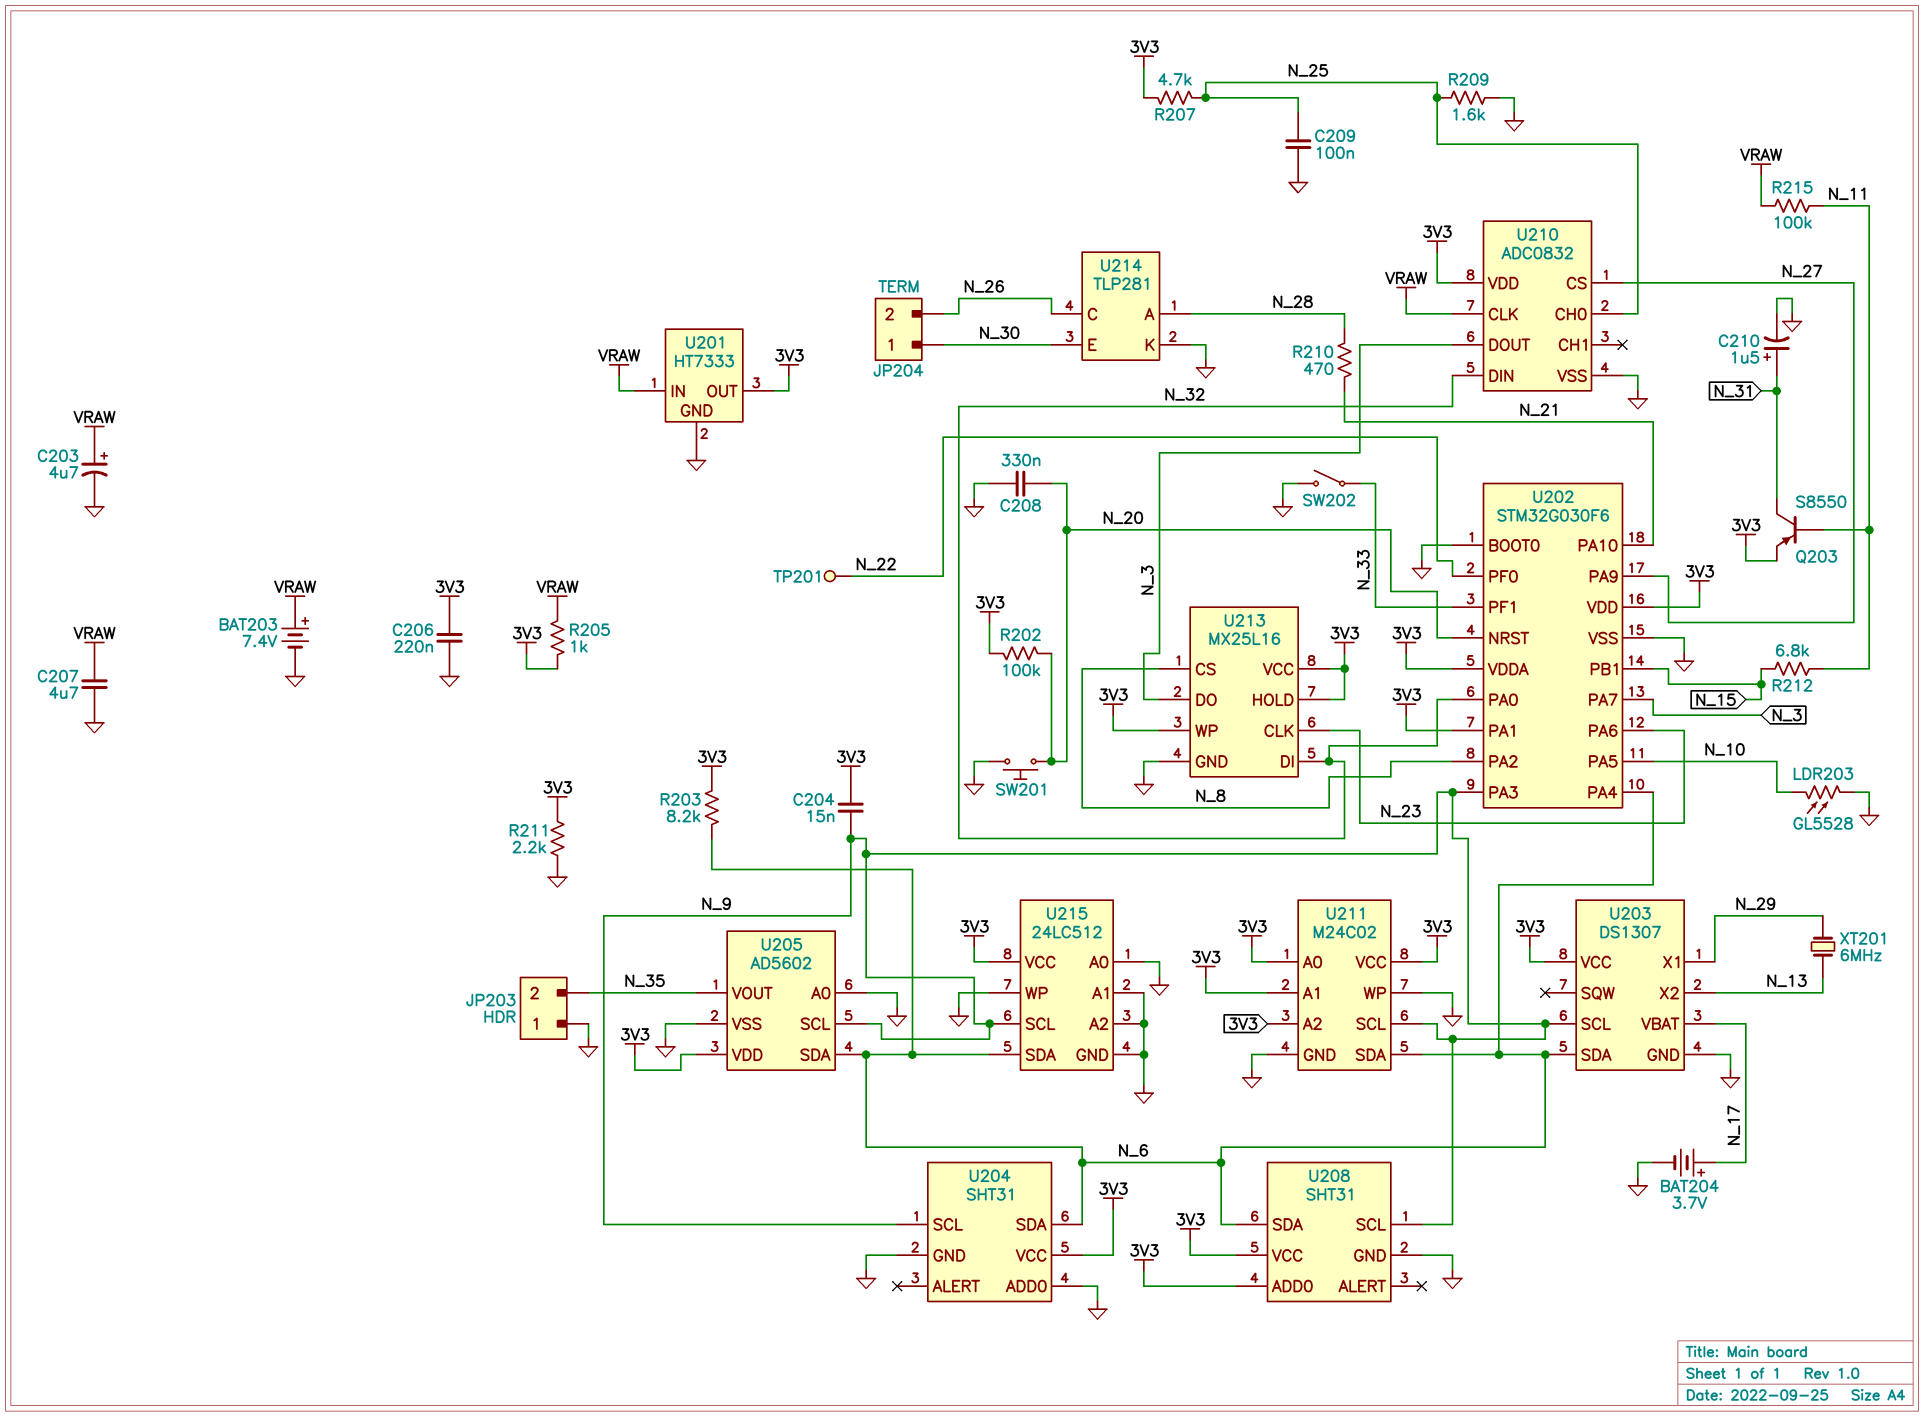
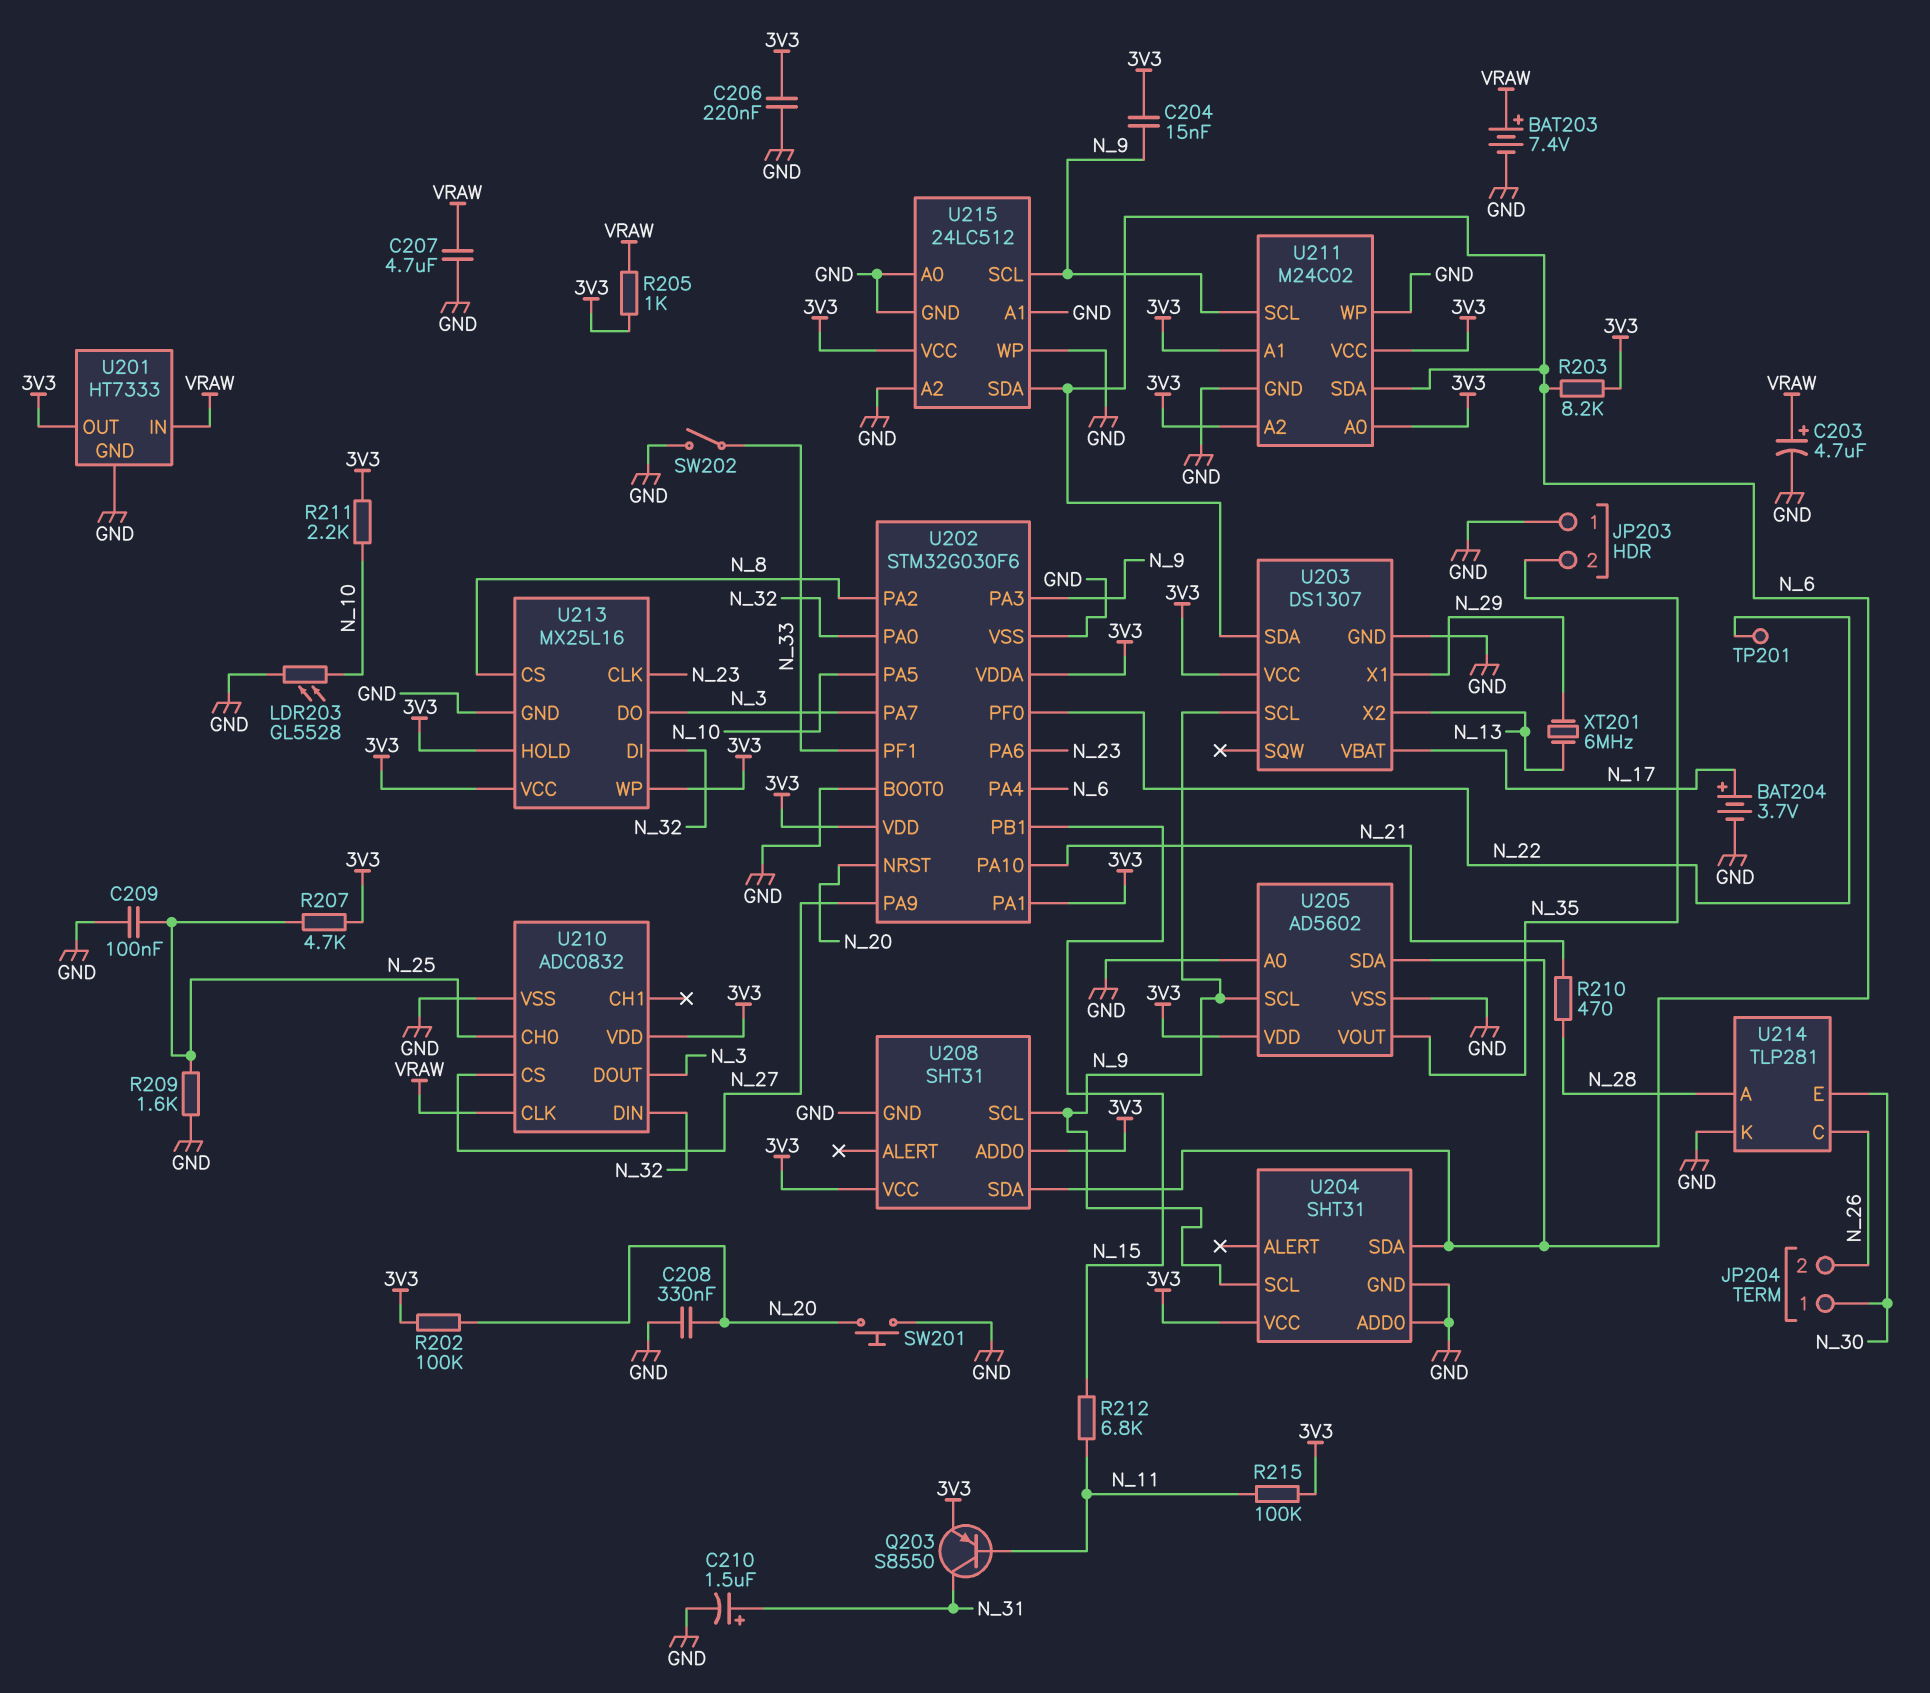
R211: 2.2k (3V3, GND) -> 2.2k (3V3, N_10)
R215: 100k (N_11, VRAW) -> 100k (3V3, N_11)

